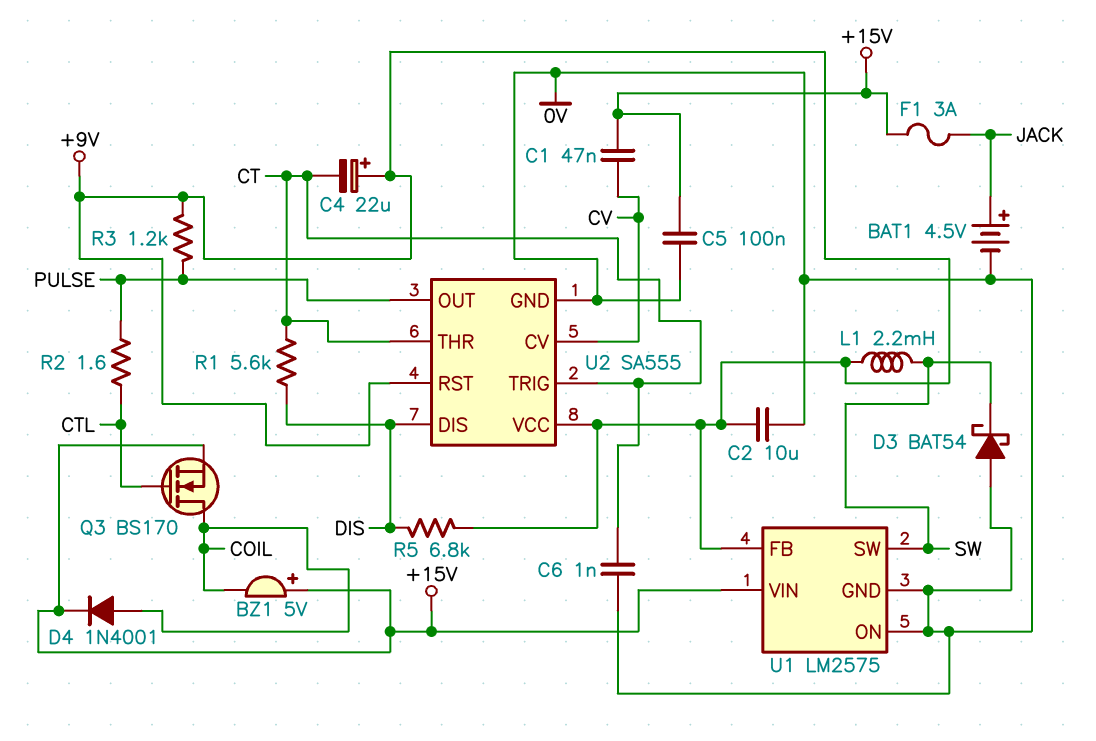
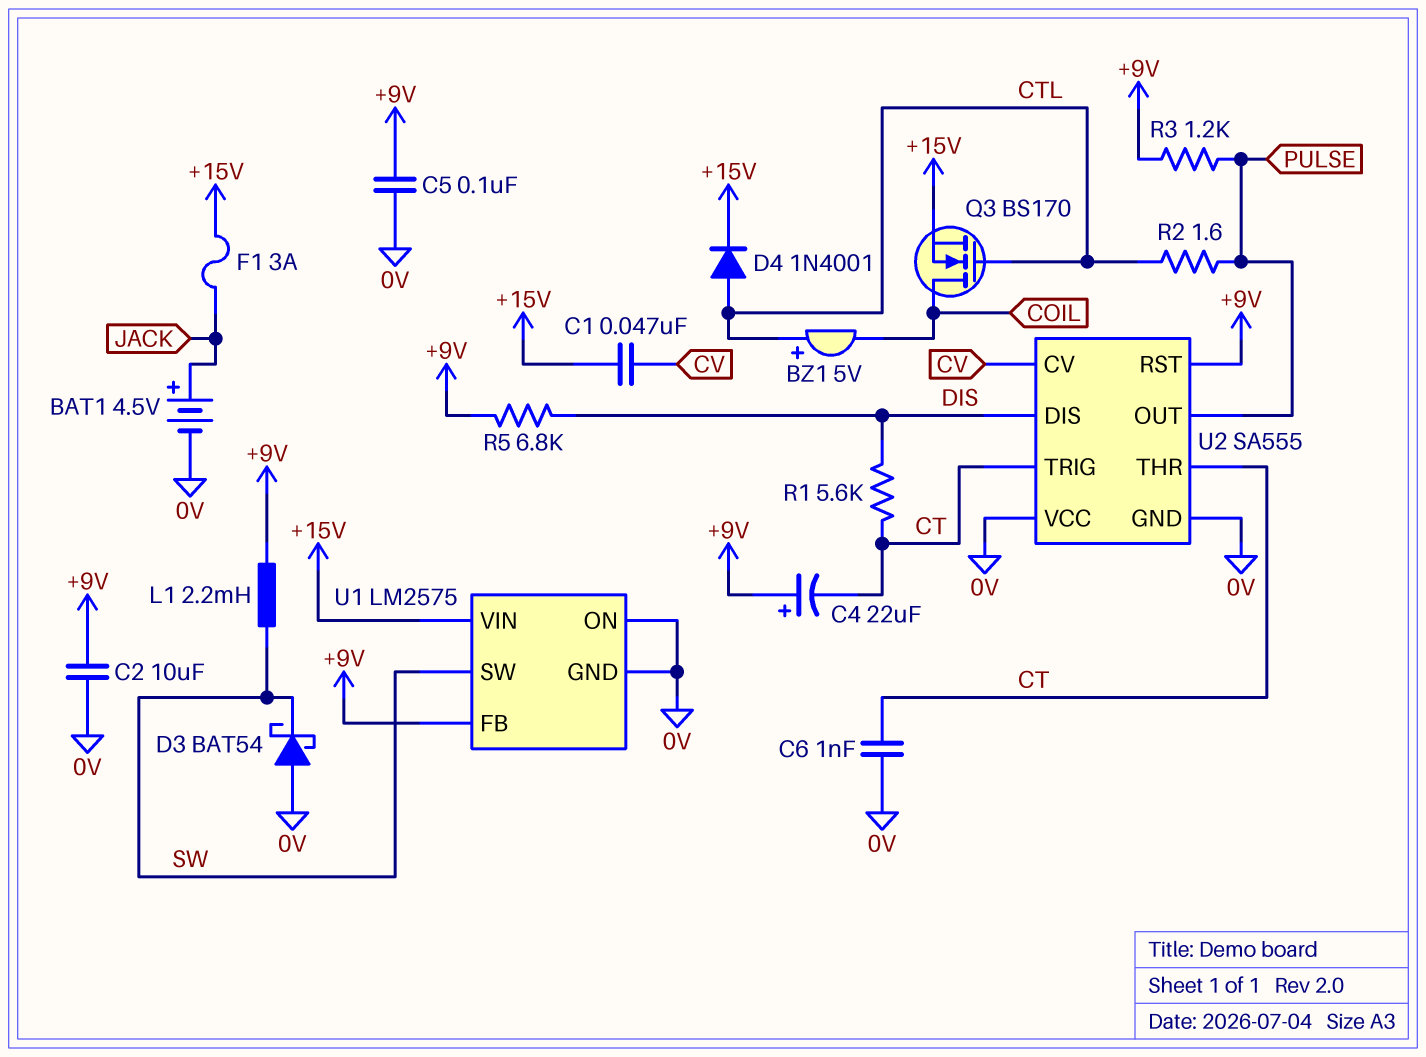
BZ1: buzzer 5V (plus +15V, minus COIL) -> buzzer 5V (plus CTL, minus COIL)
C5: 100nF (+15V, 0V) -> 100nF (+9V, 0V)
D4: diode 1N4001 (A COIL, K +15V) -> diode 1N4001 (A CTL, K +15V)
U2 pin VCC: +9V -> 0V

